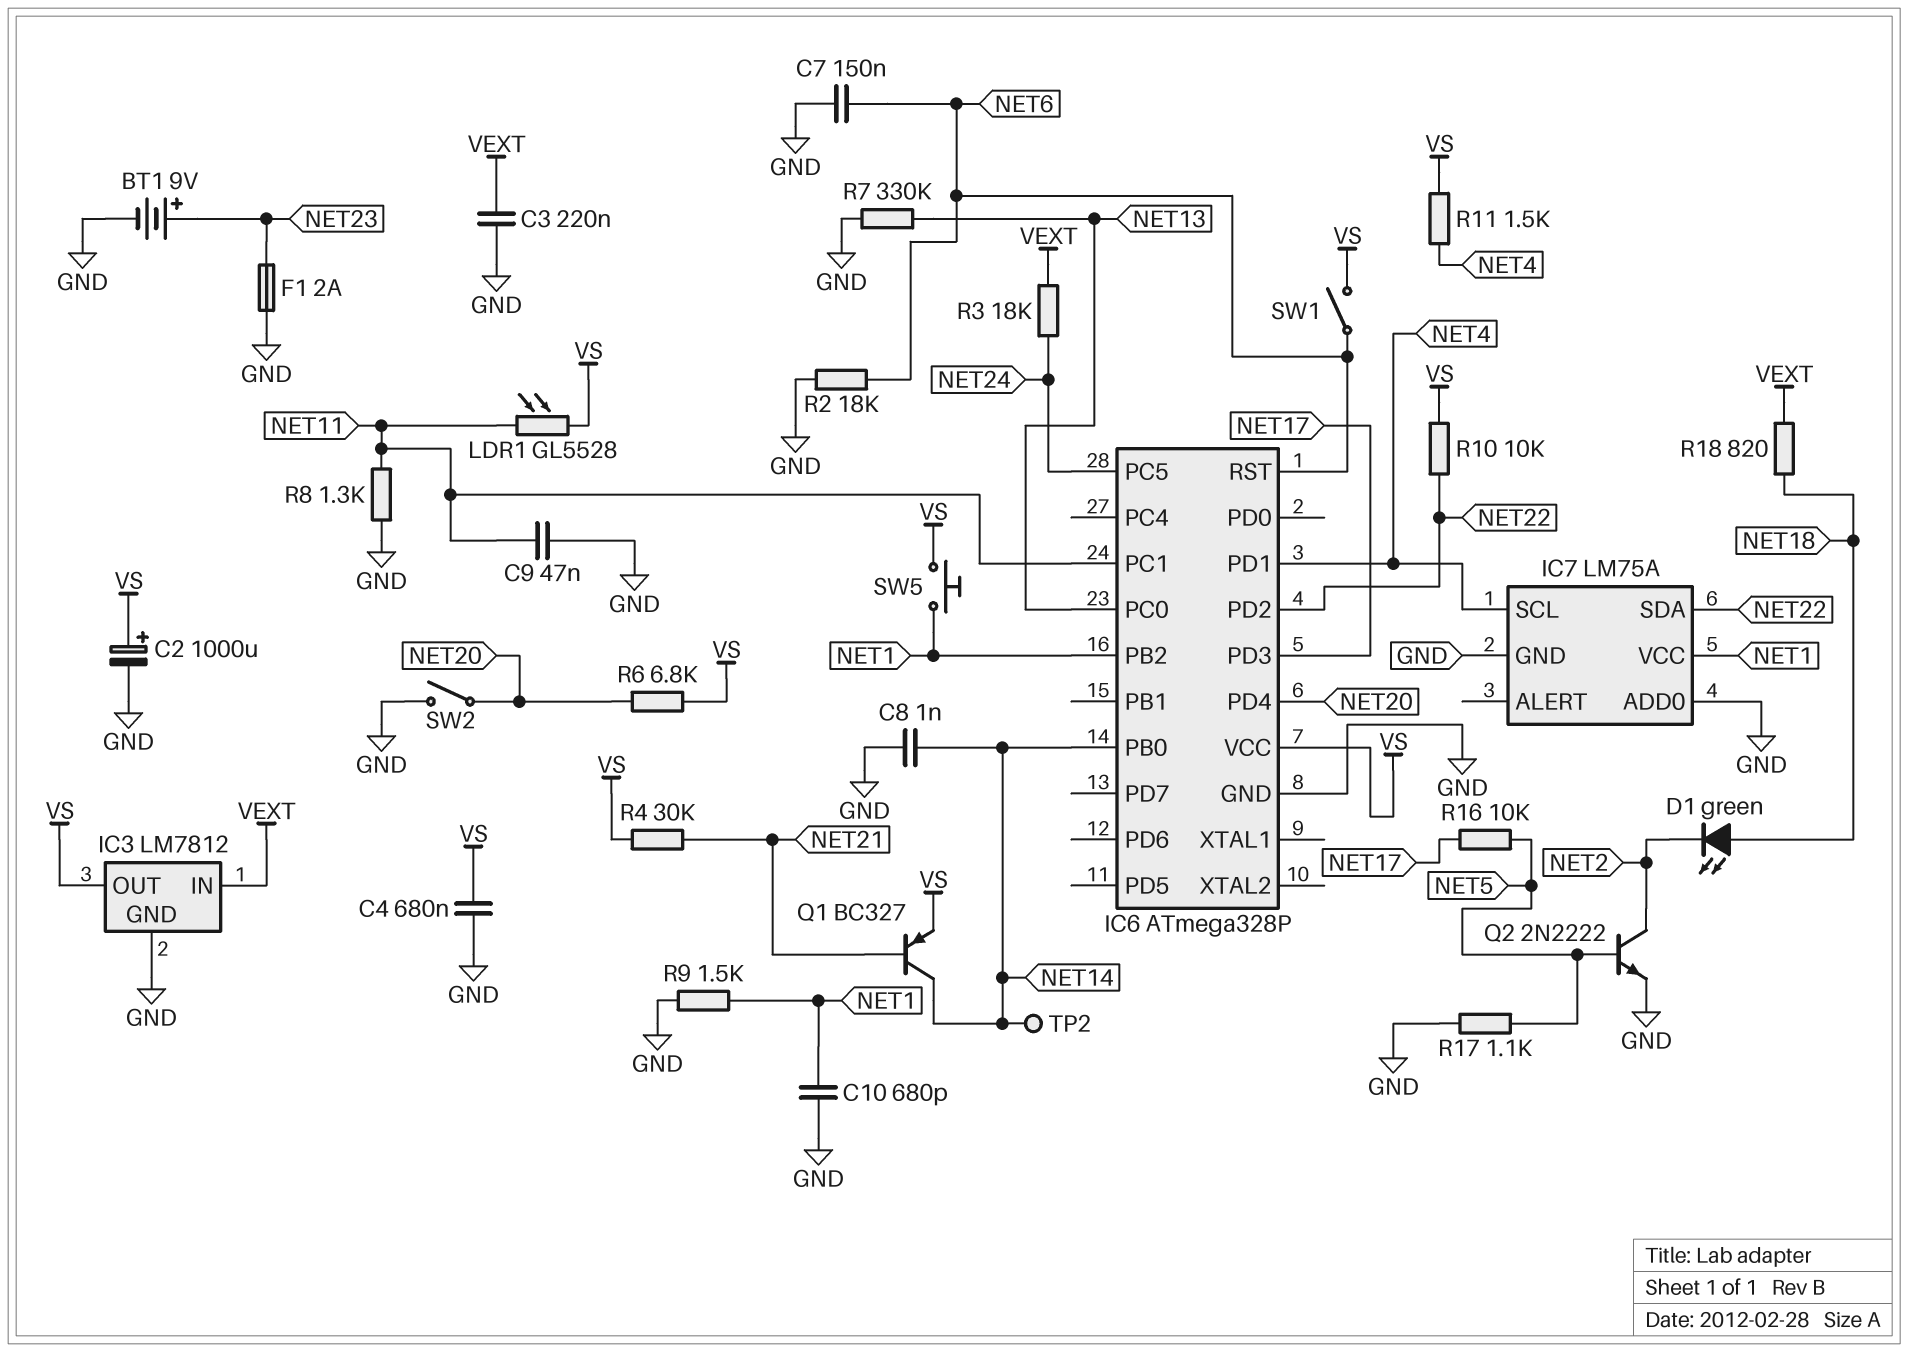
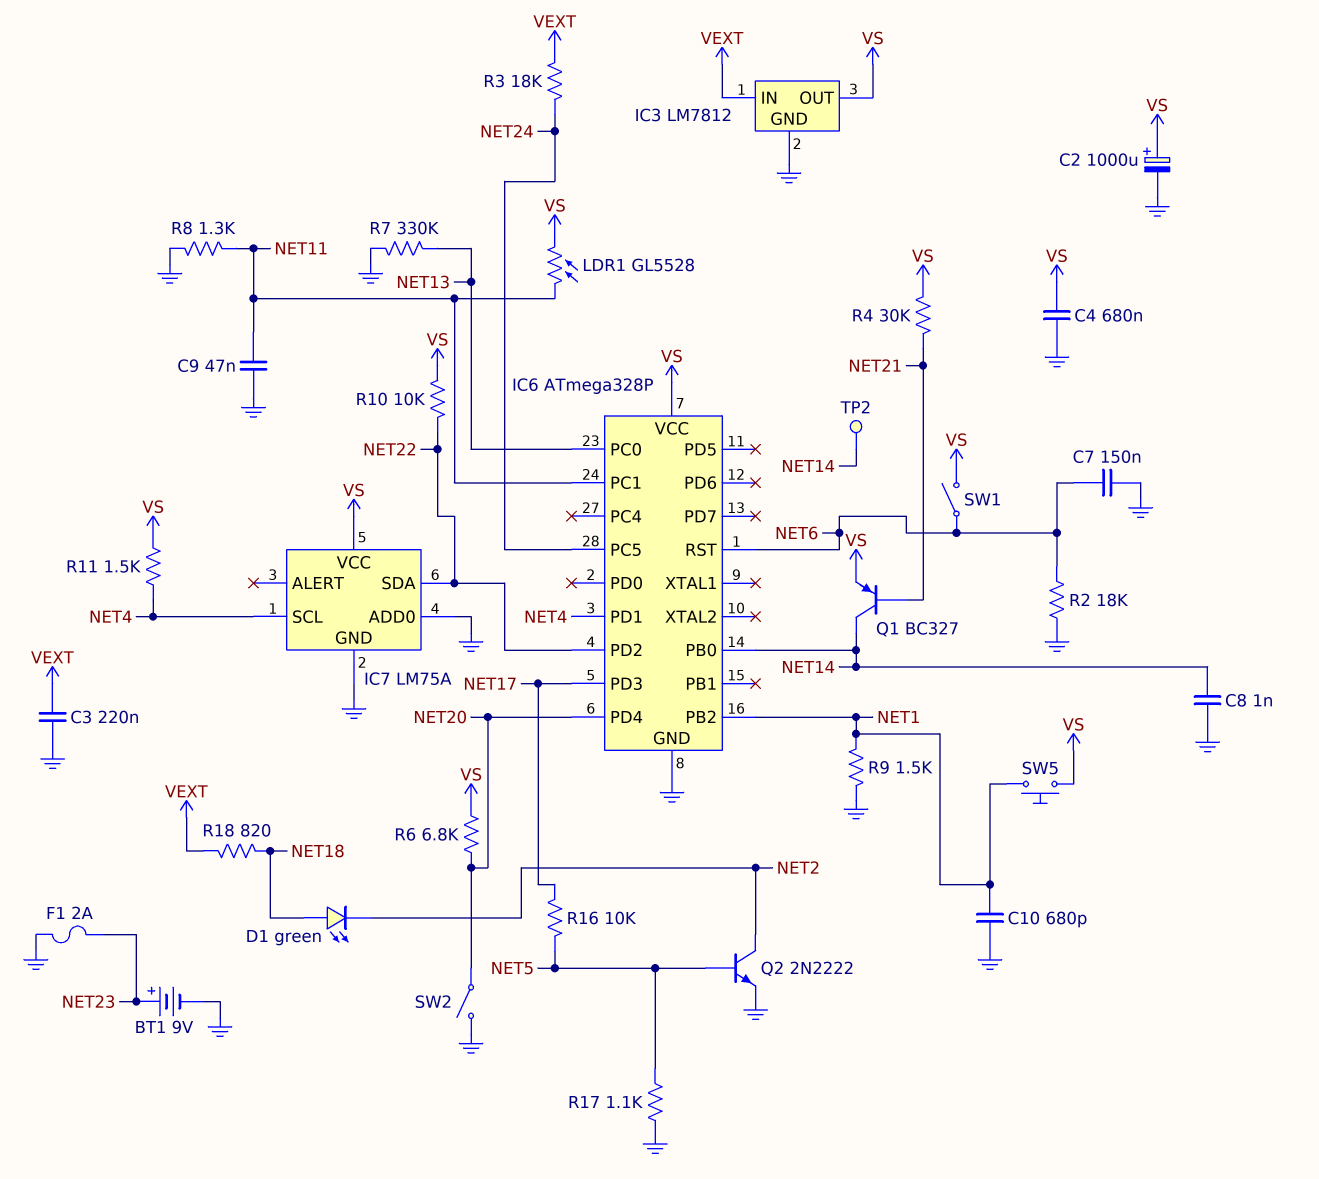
IC7 pin VCC: NET1 -> VS

